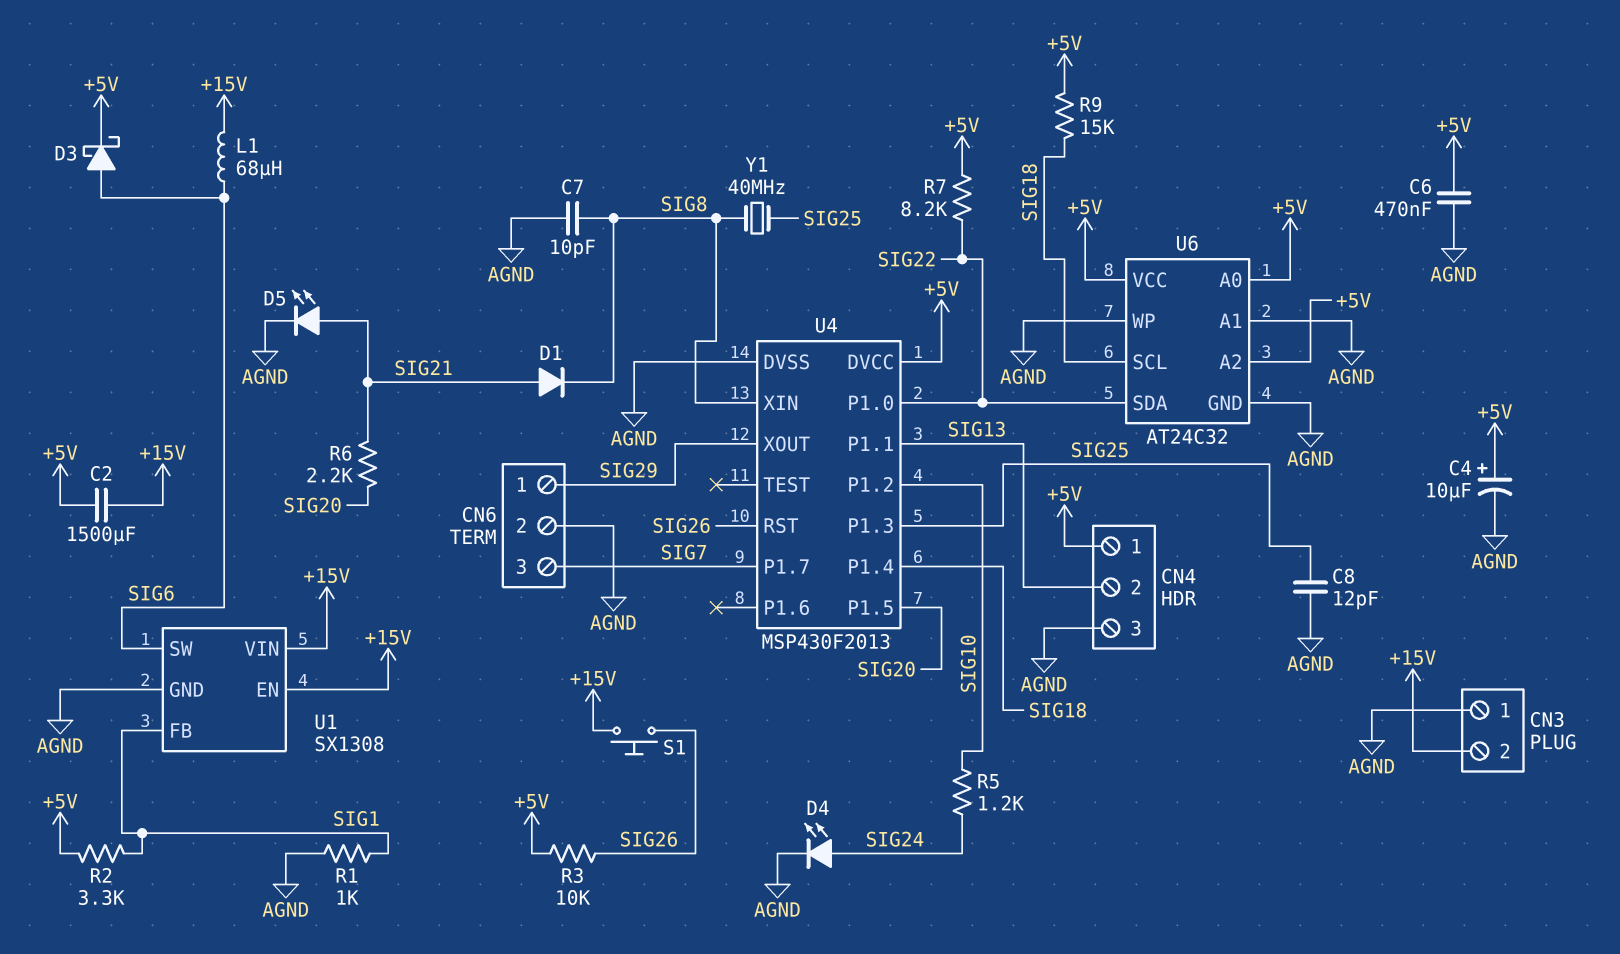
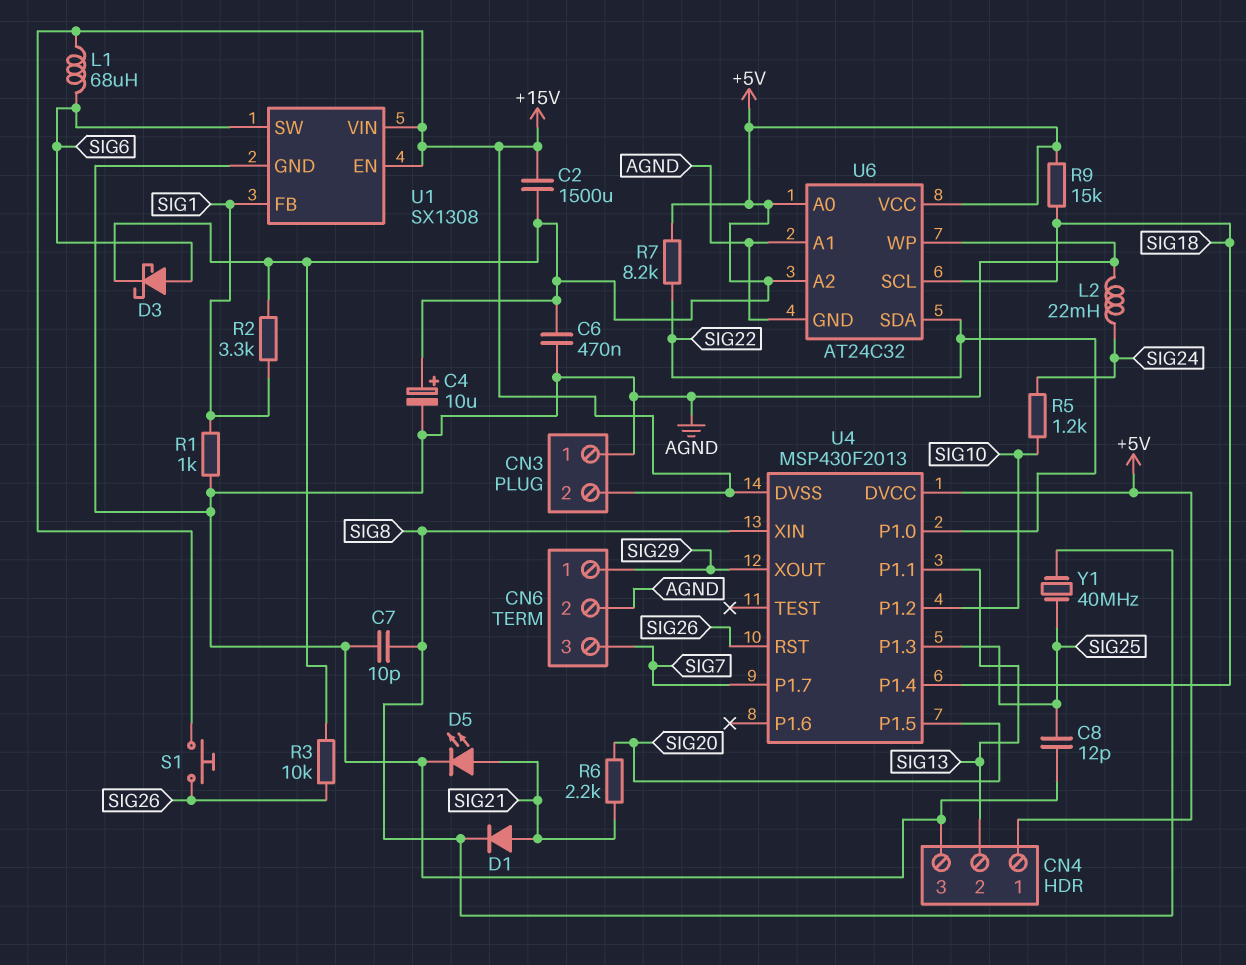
D4: LED (A SIG24, K AGND) -> none
L2: none -> 22mH (AGND, SIG24)
U4 pin DVSS: AGND -> +15V

